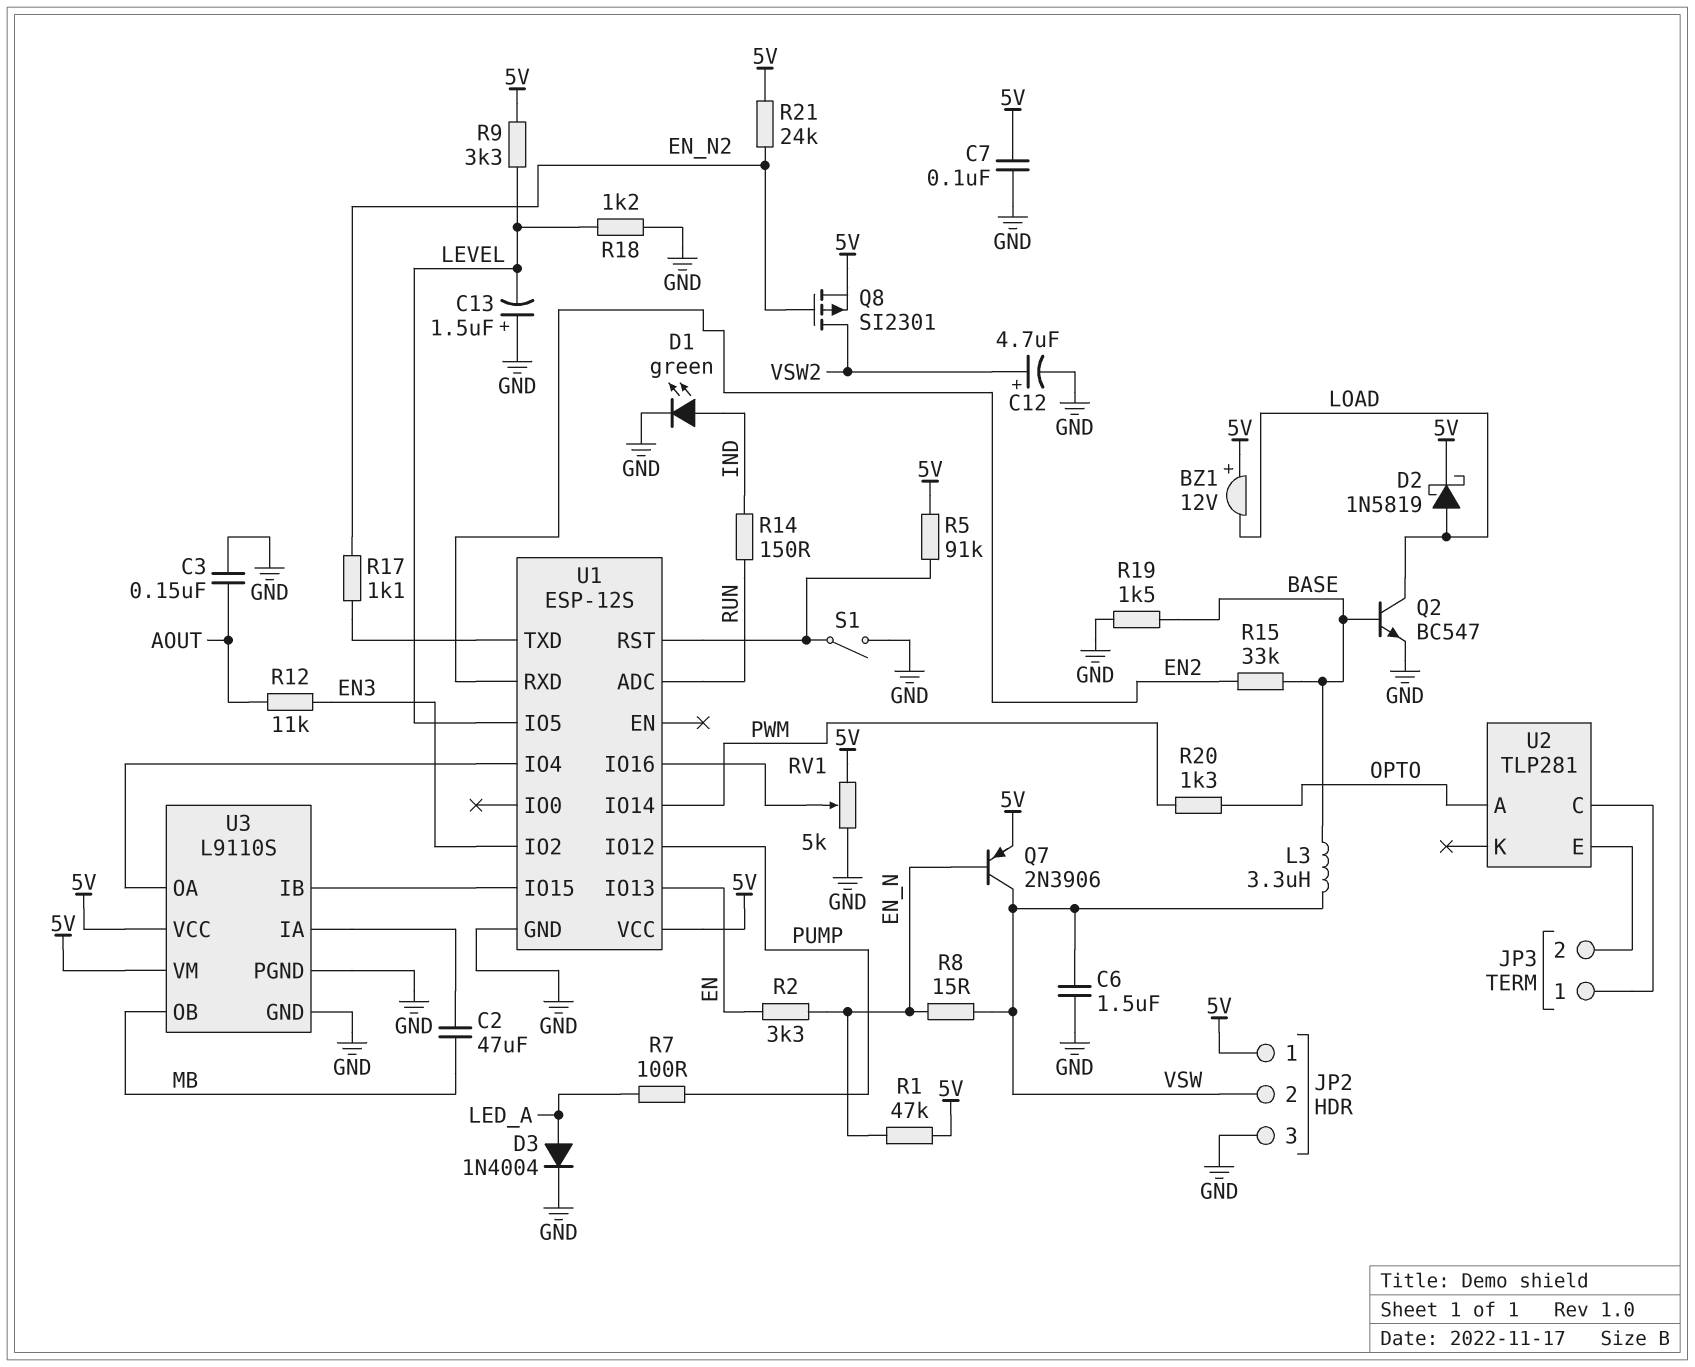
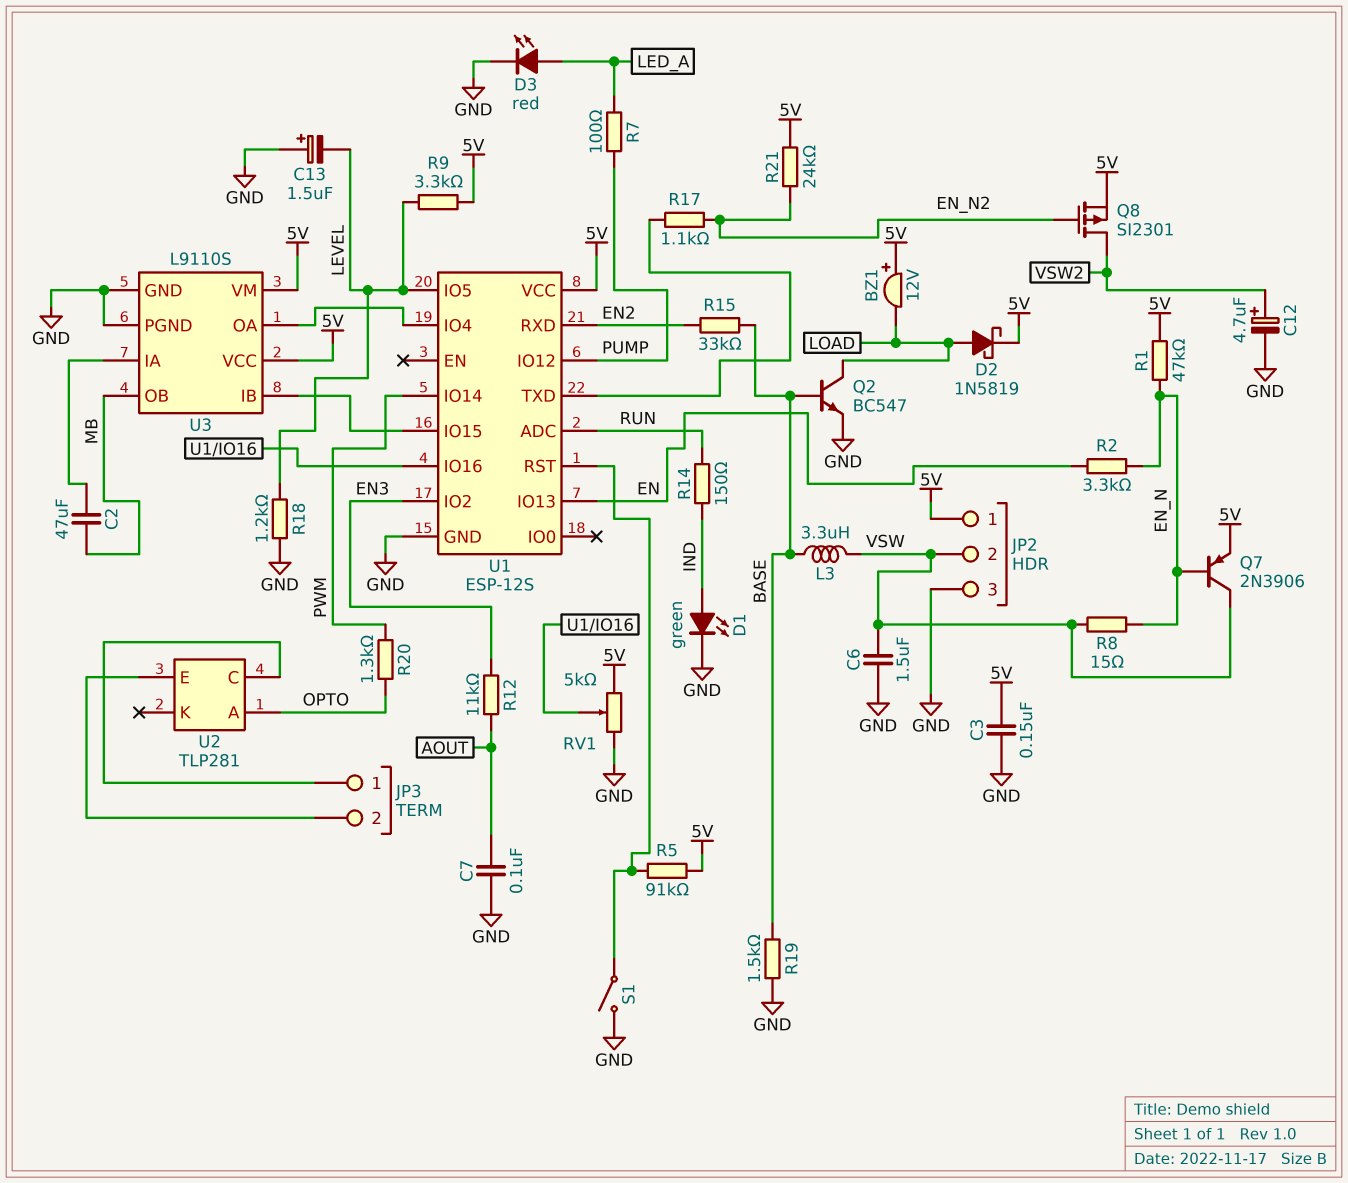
C3: 150nF (AOUT, GND) -> 150nF (5V, GND)
C7: 100nF (5V, GND) -> 100nF (AOUT, GND)
D3: diode 1N4004 (A LED_A, K GND) -> LED red (A LED_A, K GND)

